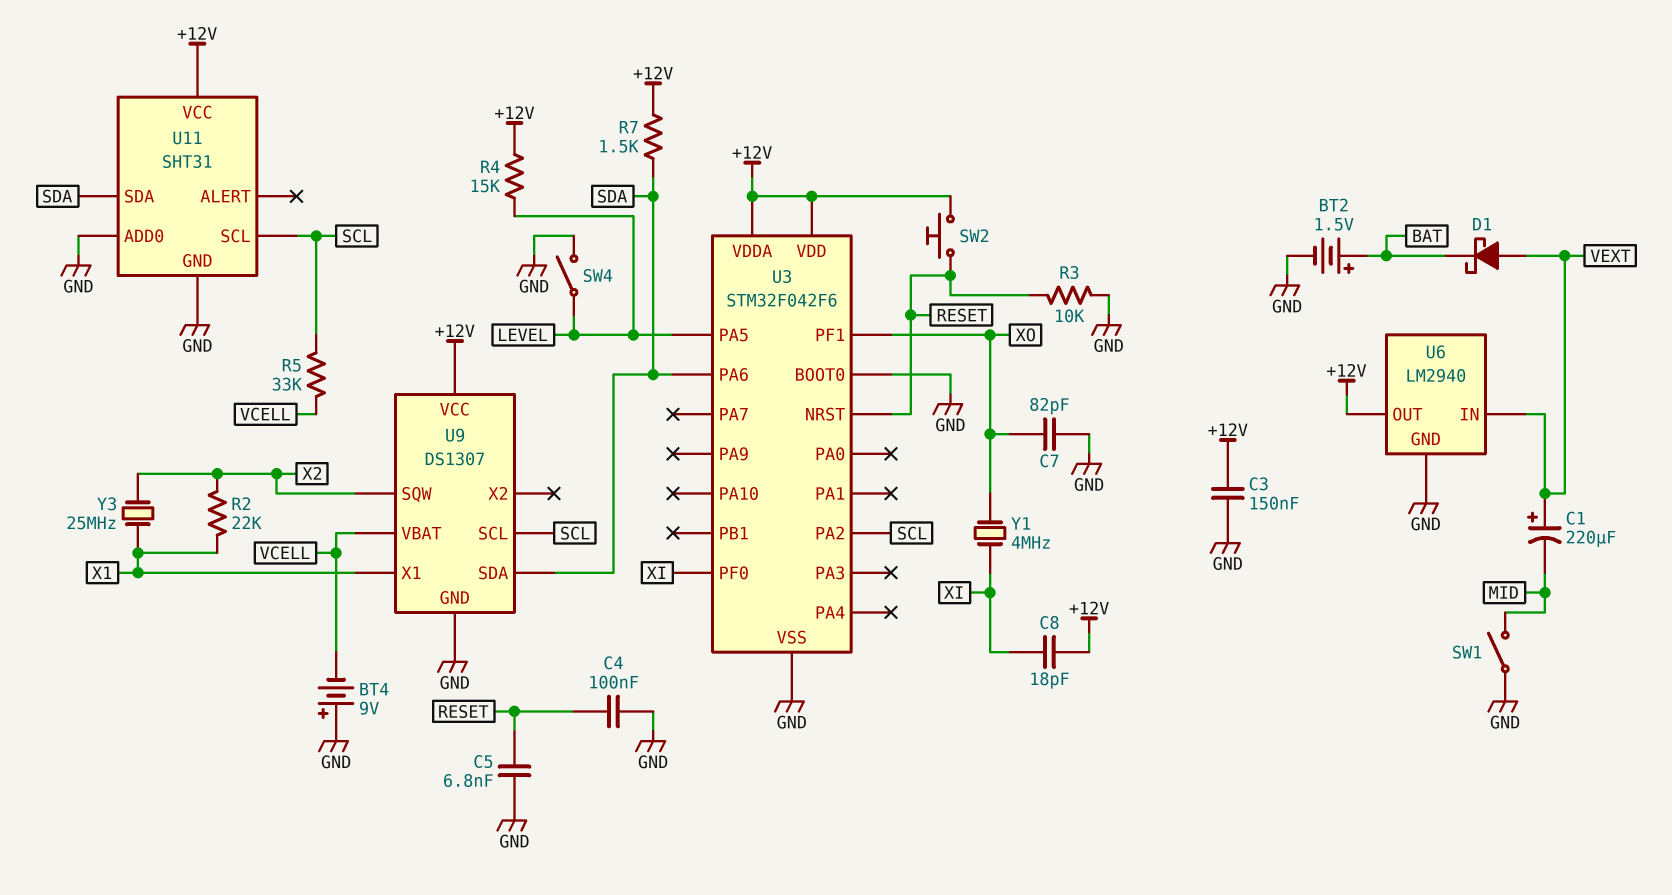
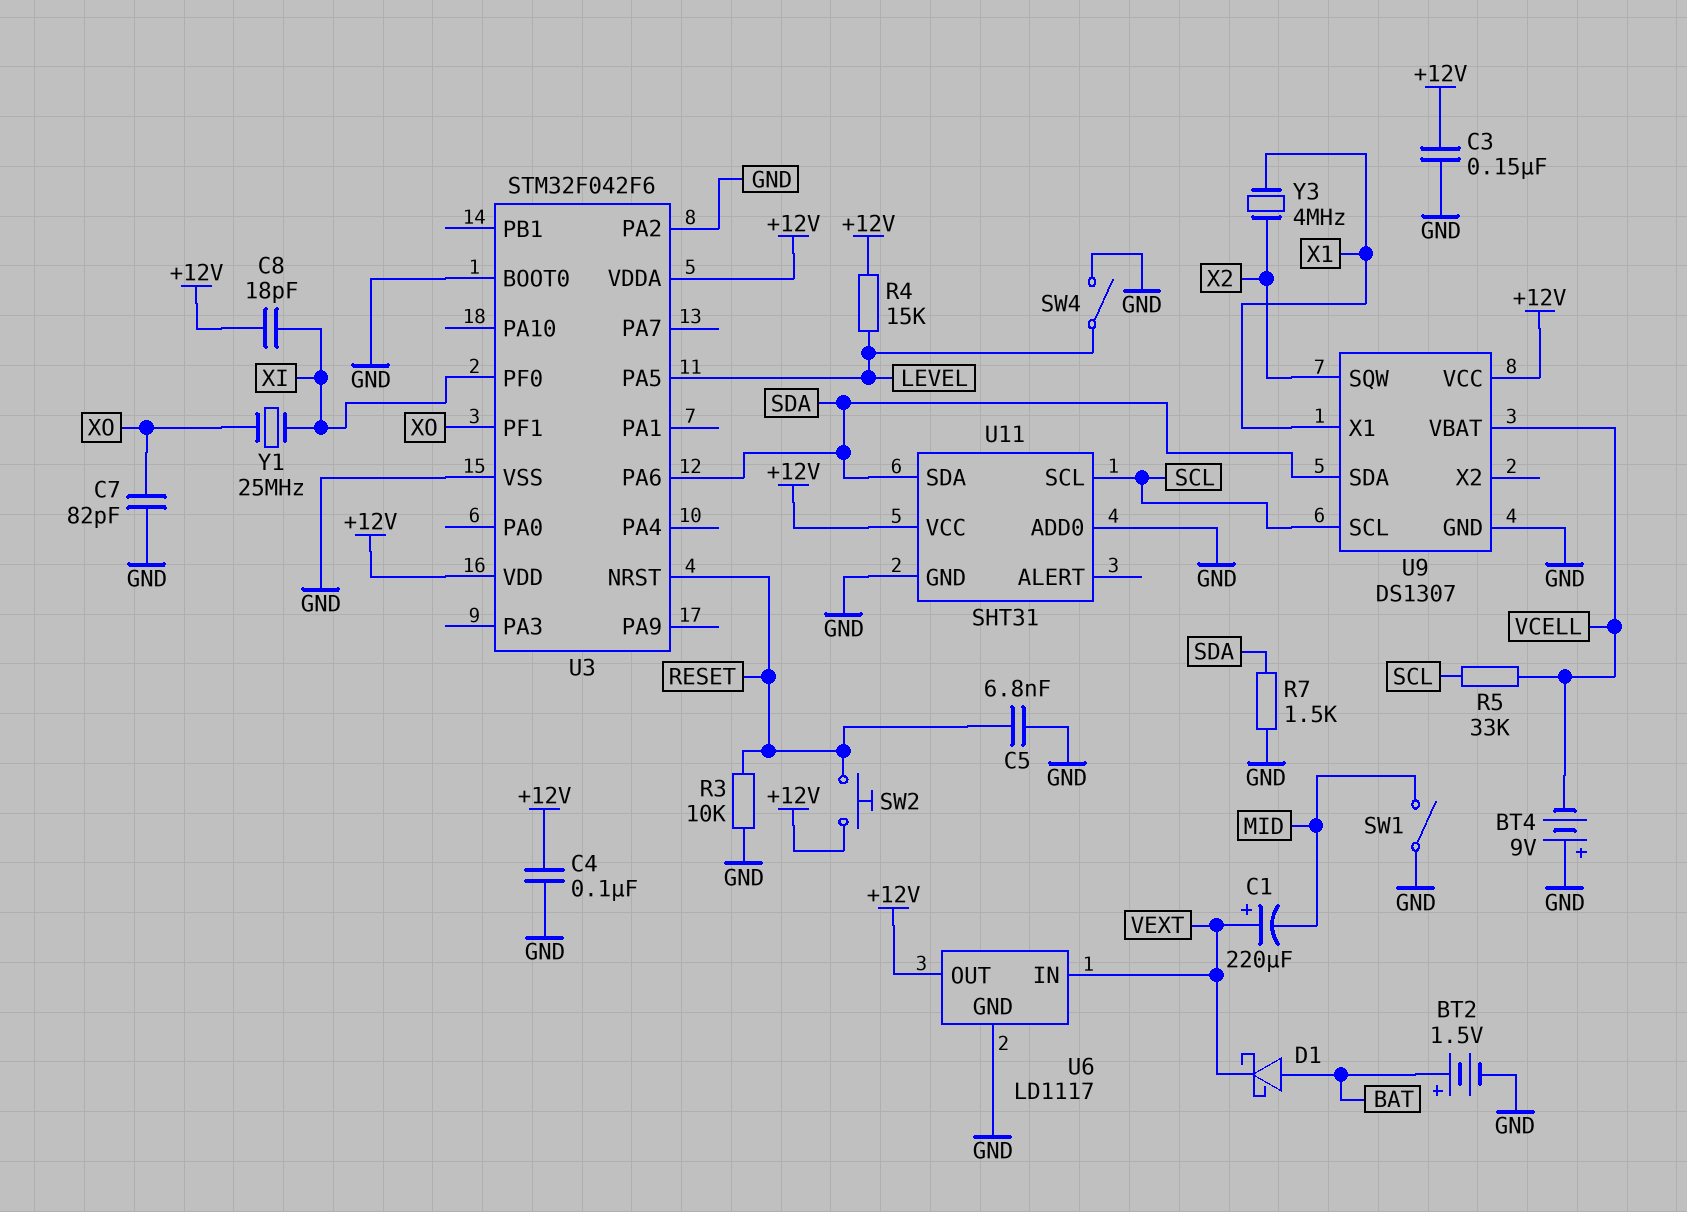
C4: 100nF (GND, RESET) -> 100nF (+12V, GND)
D1: schottky (A VEXT, K BAT) -> schottky (A BAT, K VEXT)
R2: 22k (X1, X2) -> none
R7: 1.5k (+12V, SDA) -> 1.5k (GND, SDA)
U3 pin PA2: SCL -> GND
U6: LM2940 -> LD1117
Y1: 4MHz (XI, XO) -> 25MHz (XI, XO)
Y3: 25MHz (X1, X2) -> 4MHz (X1, X2)

